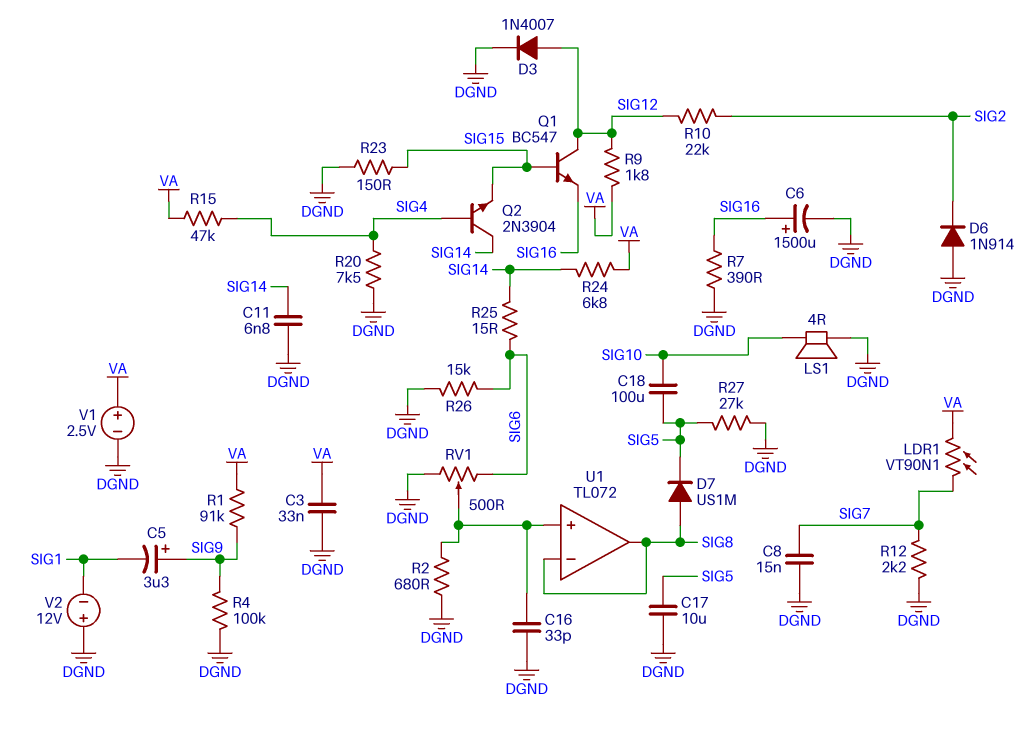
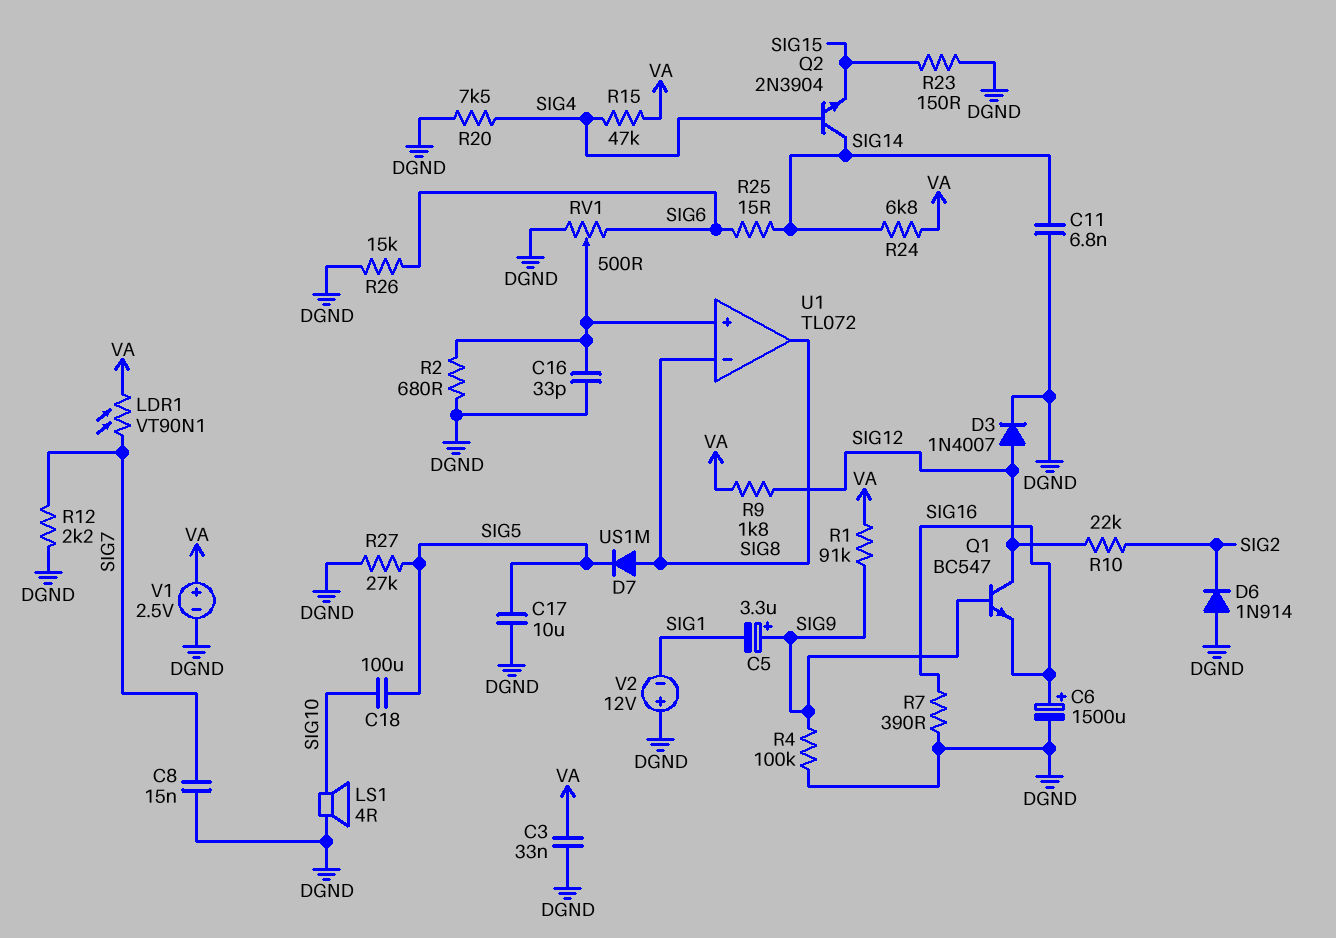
Q1: NPN BC547 (B SIG15, C SIG12, E SIG16) -> NPN BC547 (B SIG9, C SIG12, E SIG16)

